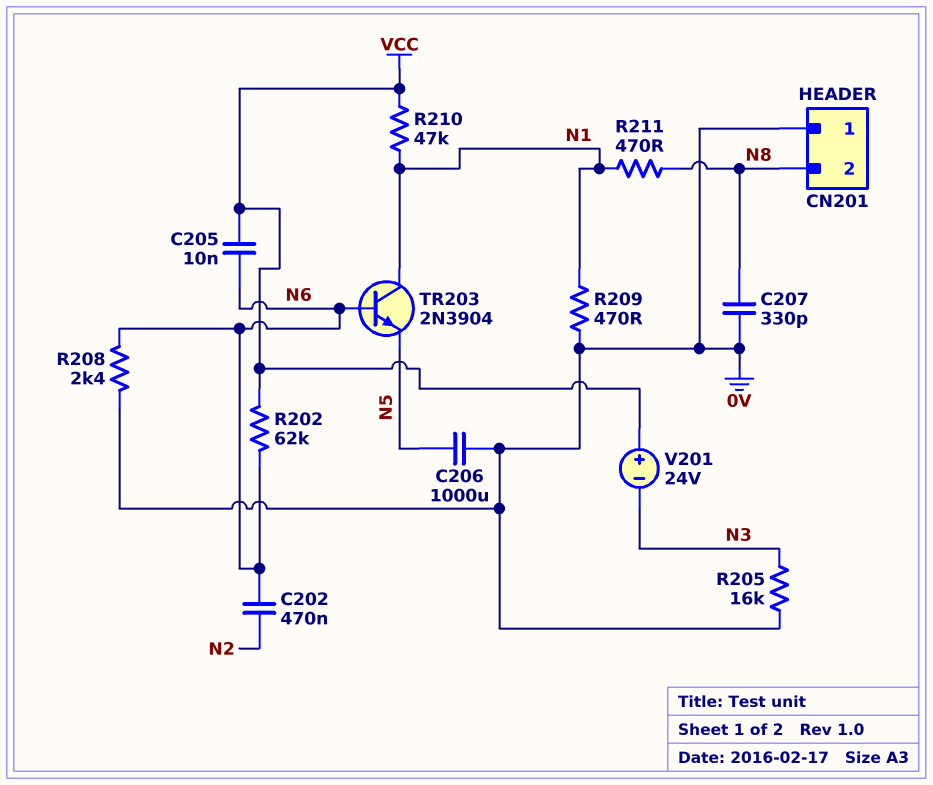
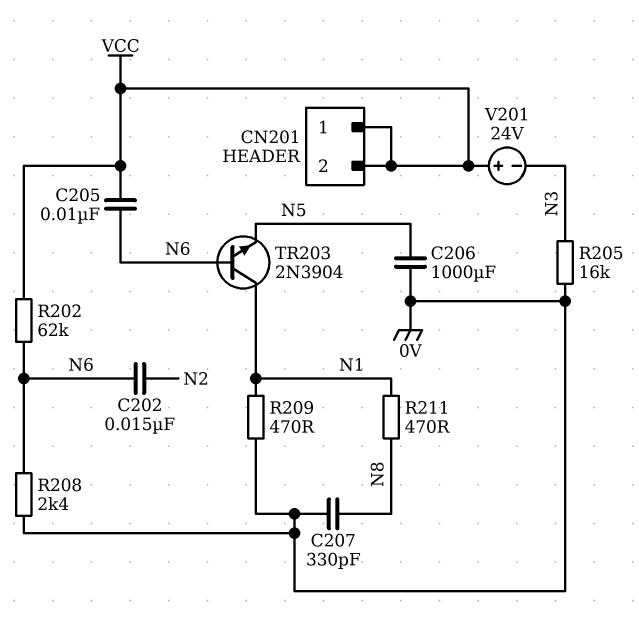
C202: 470nF (N2, N6) -> 15nF (N2, N6)
CN201 pin 1: 0V -> VCC
CN201 pin 2: N8 -> VCC
R210: 47k (N1, VCC) -> none

